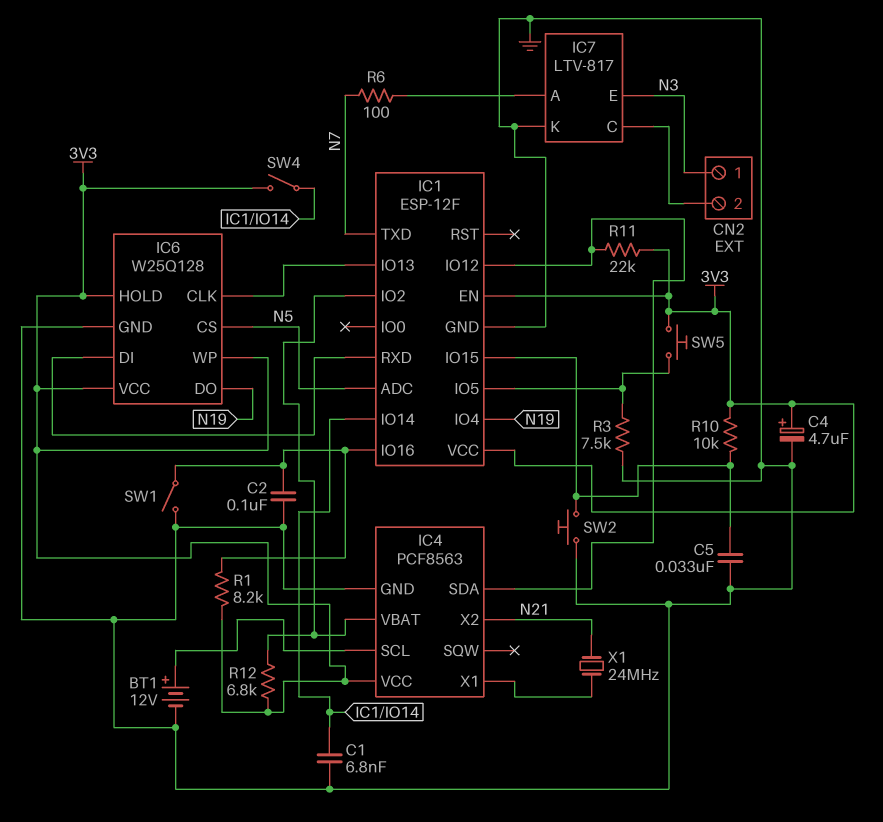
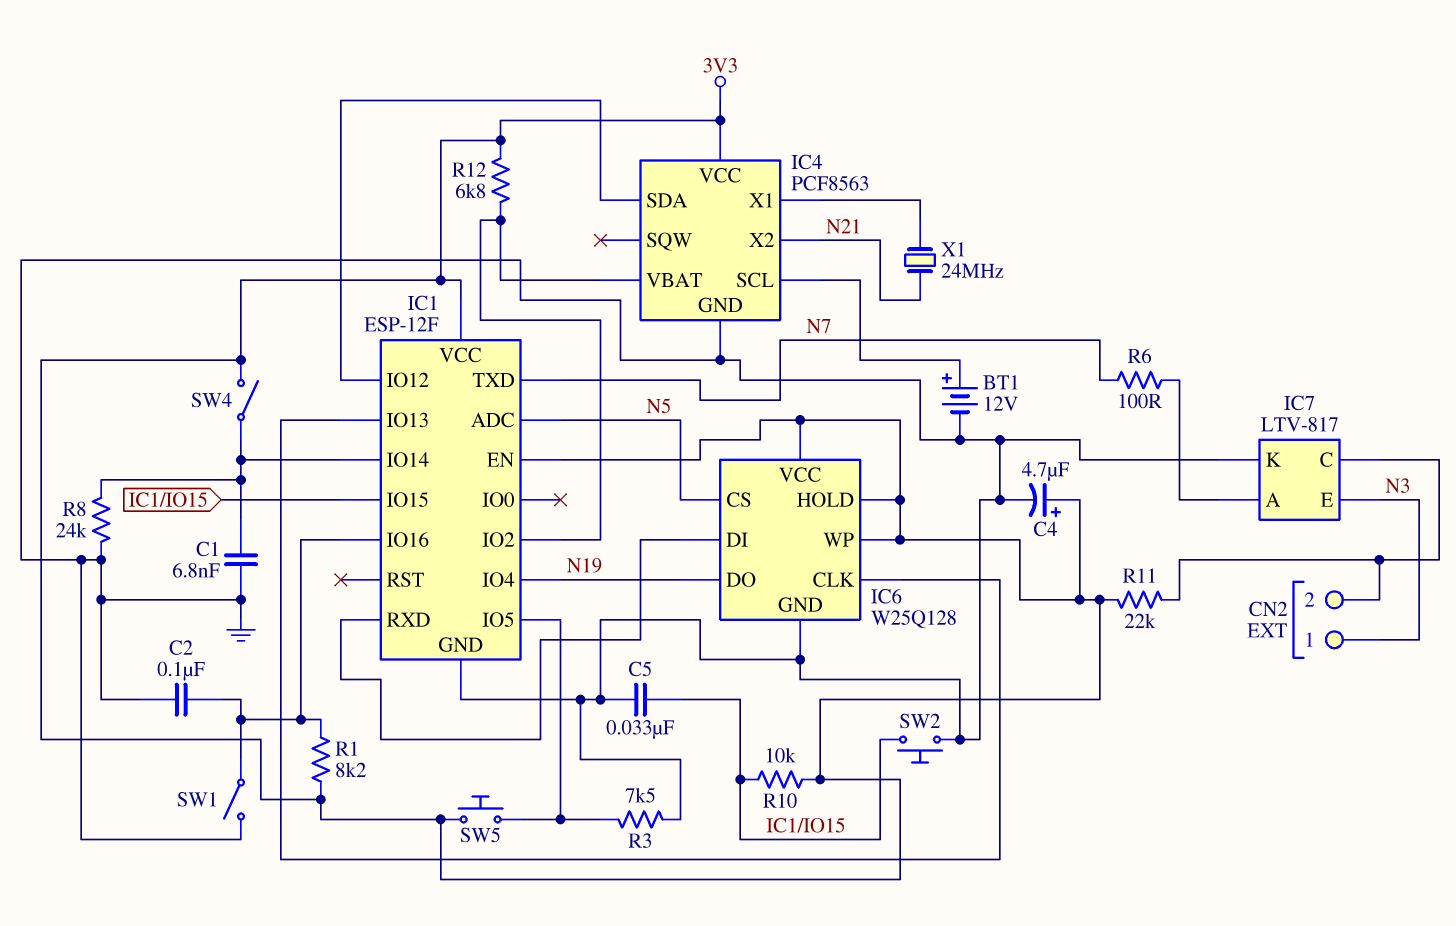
R8: none -> 24k (GND, IC1/IO14)
R11: 22k (3V3, IC1/IO12) -> 22k (3V3, CN2/2)

